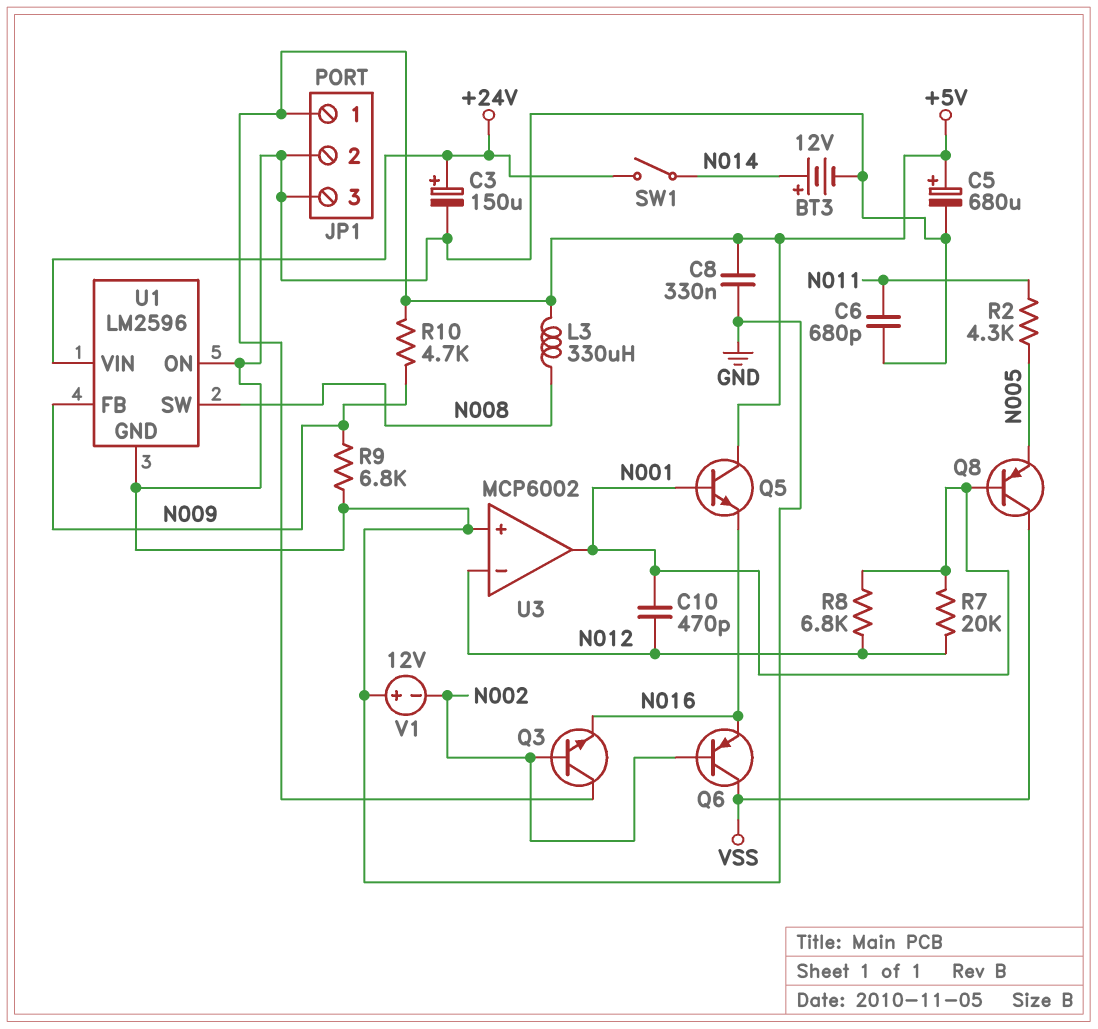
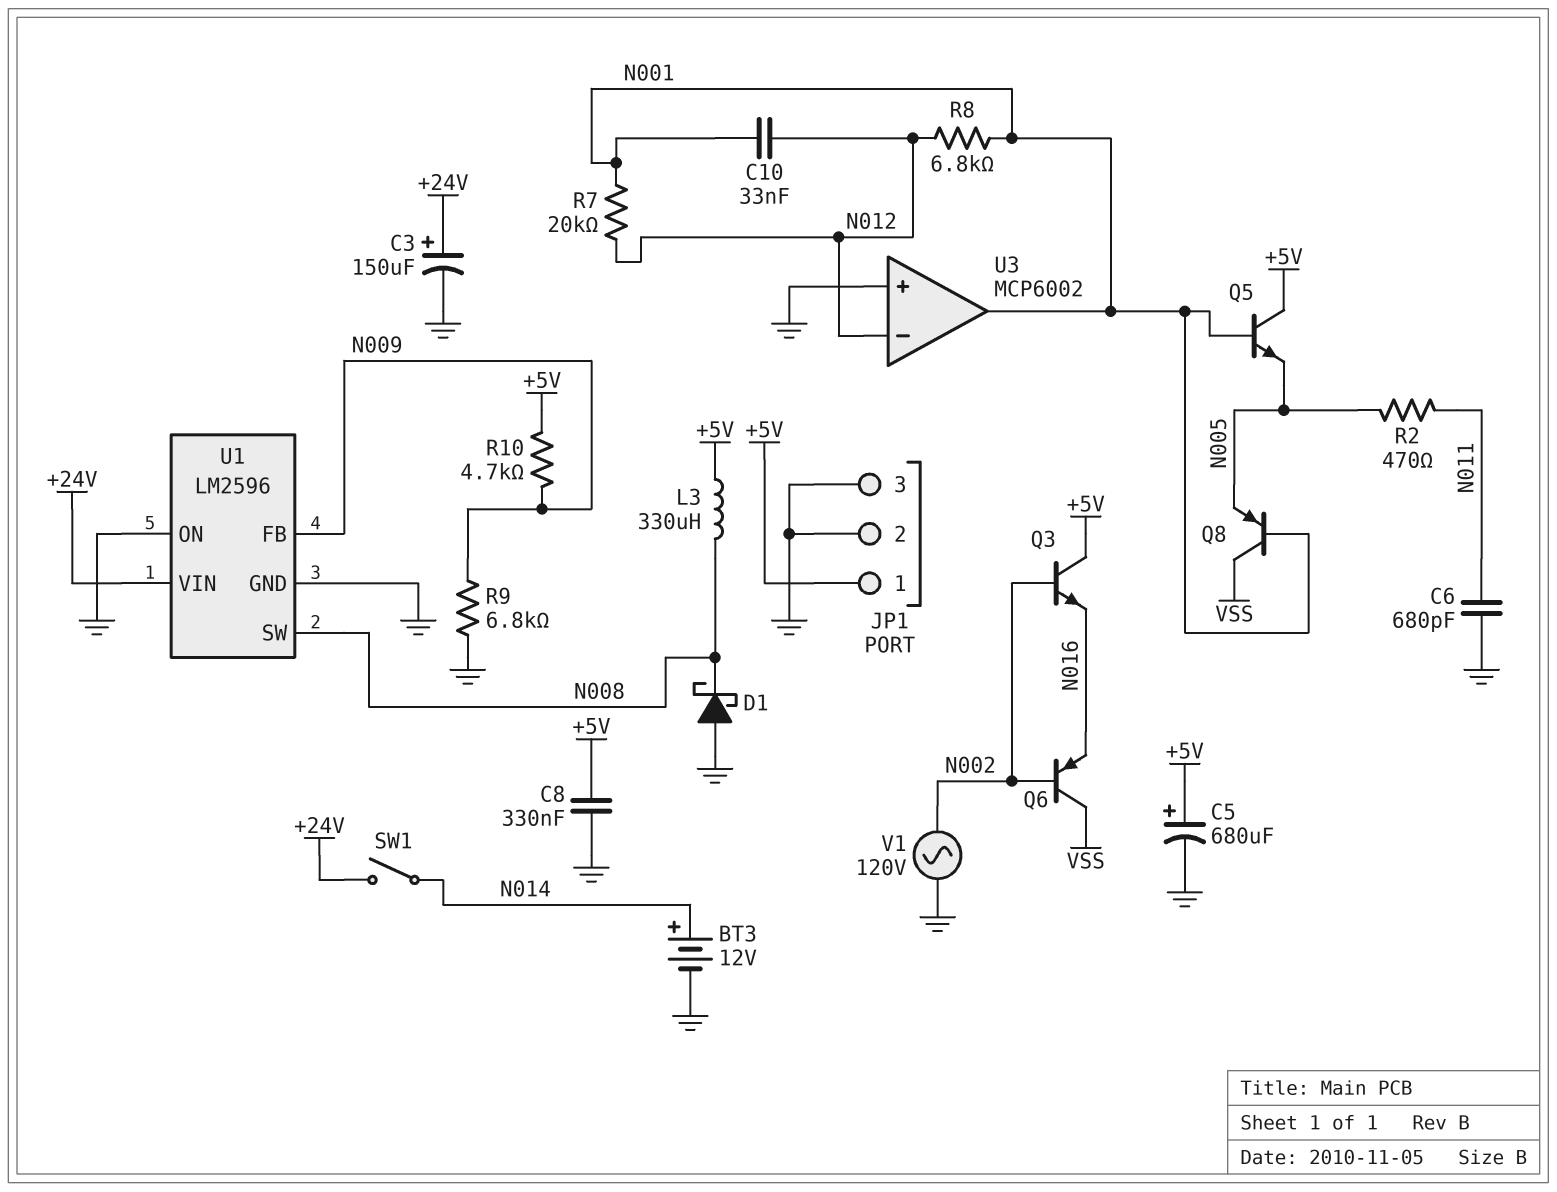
C10: 470pF (N001, N012) -> 33nF (N001, N012)
D1: none -> schottky (A GND, K N008)
Q5: NPN (B N001, C +5V, E N016) -> NPN (B N001, C +5V, E N005)
R2: 4.3k (N005, N011) -> 470 (N005, N011)
V1: 12V (plus GND, minus N002) -> AC 120V (GND, N002)

